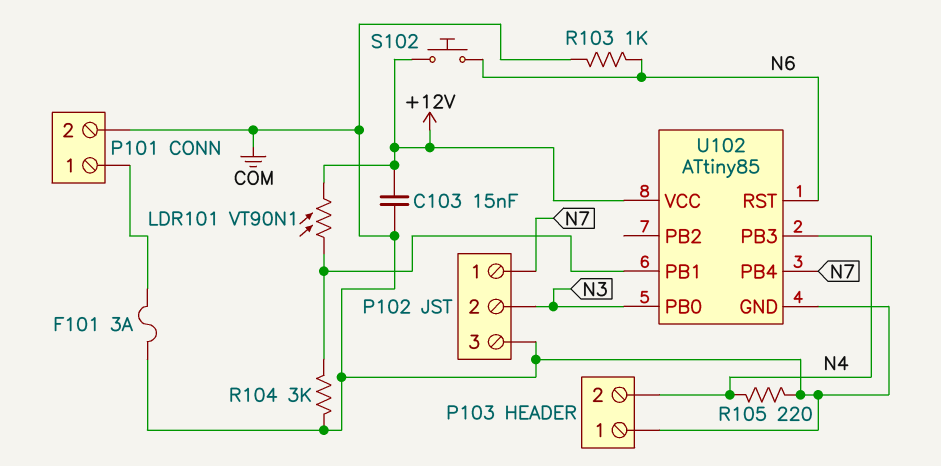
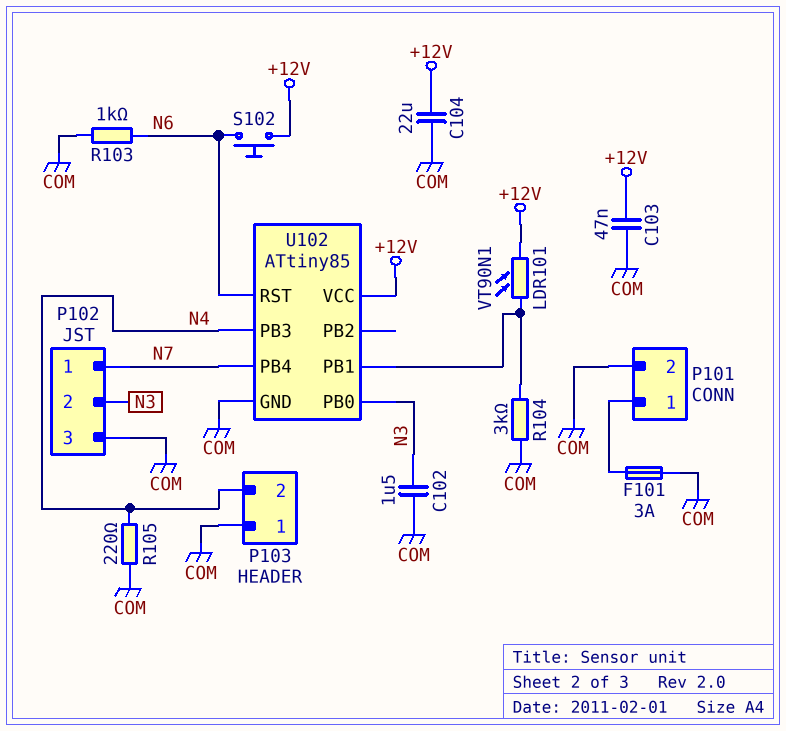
C102: none -> 1.5uF (COM, N3)
C103: 15nF (+12V, COM) -> 47nF (+12V, COM)
C104: none -> 22uF (+12V, COM)

